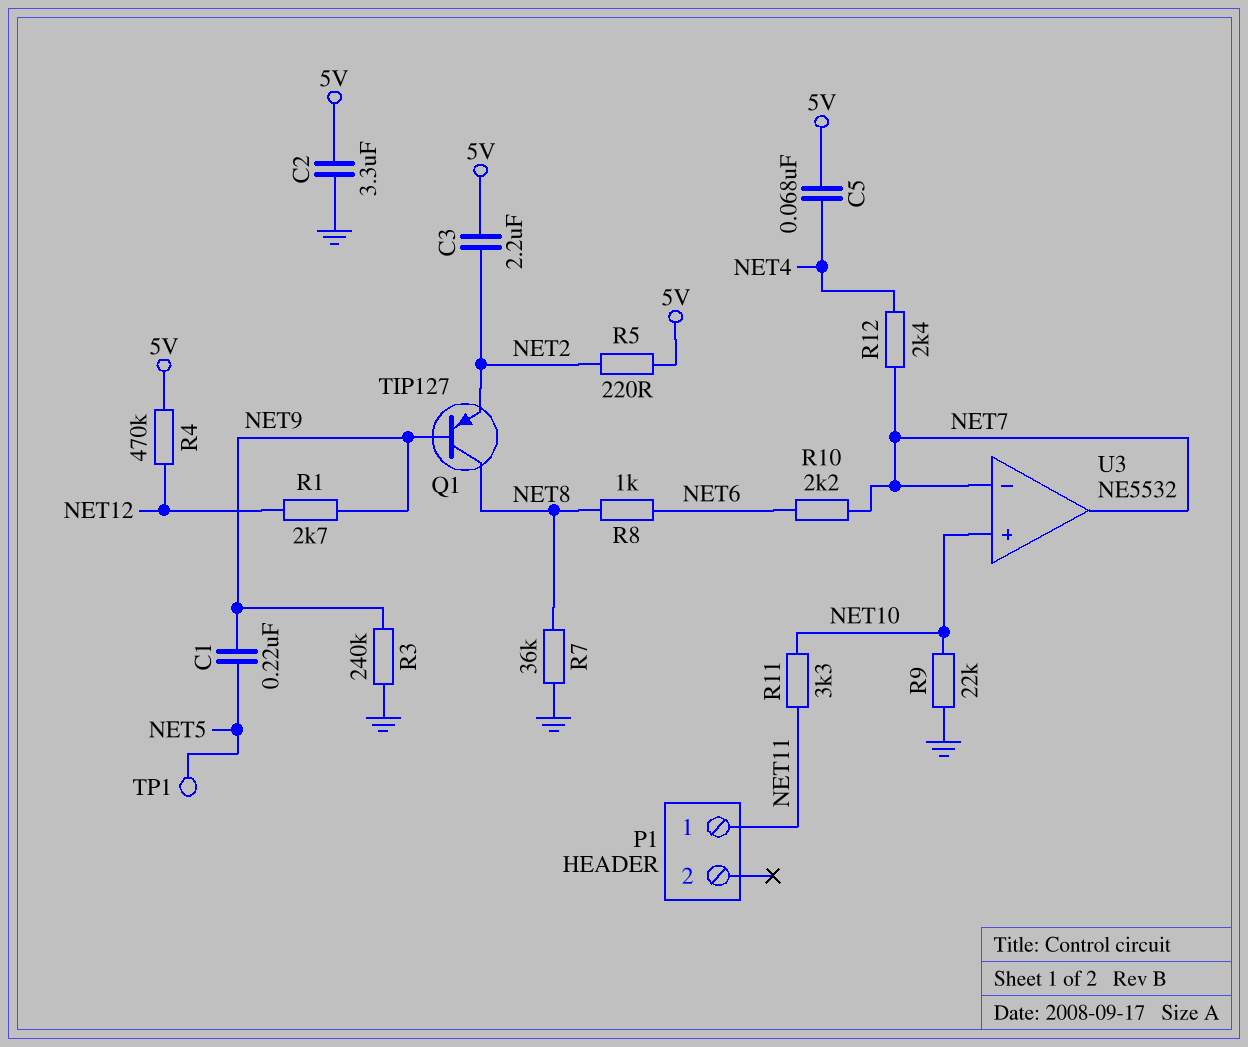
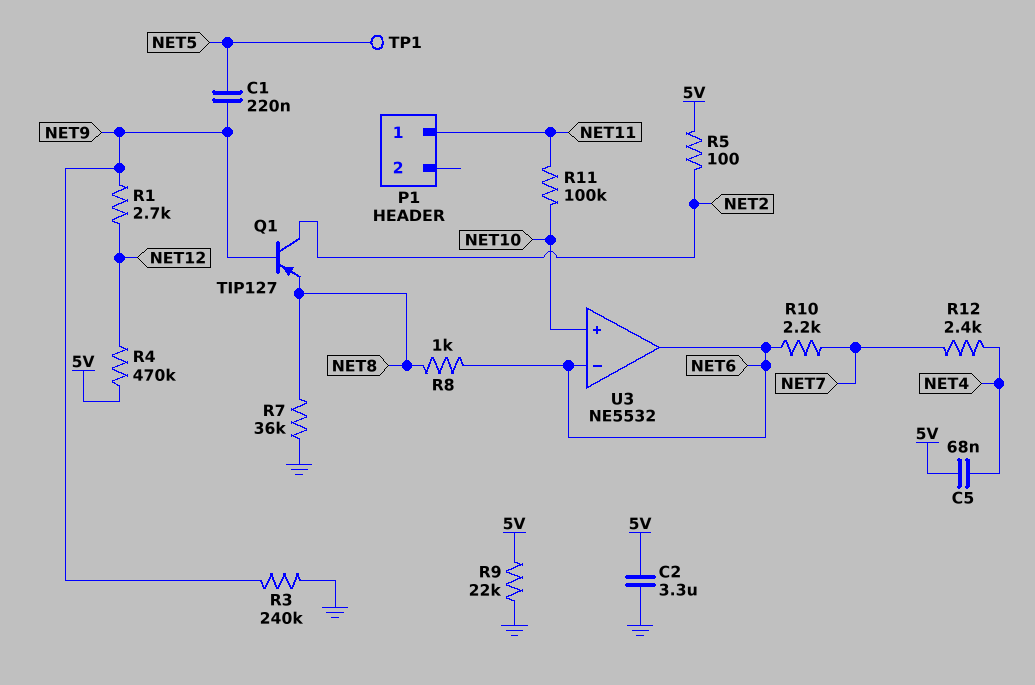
C3: 2.2uF (5V, NET2) -> none
Q1: PNP TIP127 (B NET9, C NET8, E NET2) -> PNP TIP127 (B NET9, C NET2, E NET8)
R5: 220 (5V, NET2) -> 100 (5V, NET2)
R9: 22k (GND, NET10) -> 22k (5V, GND)
R11: 3.3k (NET10, NET11) -> 100k (NET10, NET11)
U3 pin in-: NET7 -> NET6
U3 pin out: NET7 -> NET6

